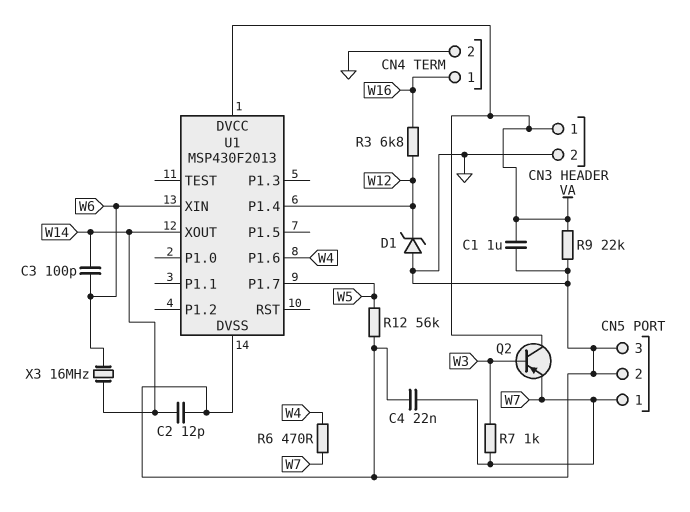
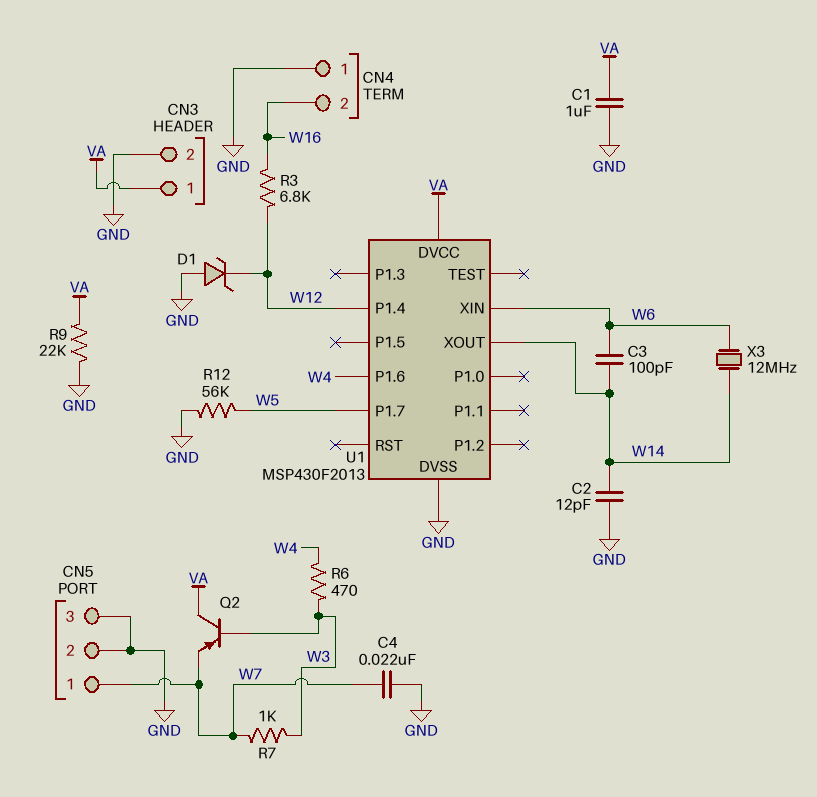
CN4 pin 1: W16 -> GND
CN4 pin 2: GND -> W16
R6: 470 (W4, W7) -> 470 (W3, W4)
X3: 16MHz (W6, W14) -> 12MHz (W6, W14)

